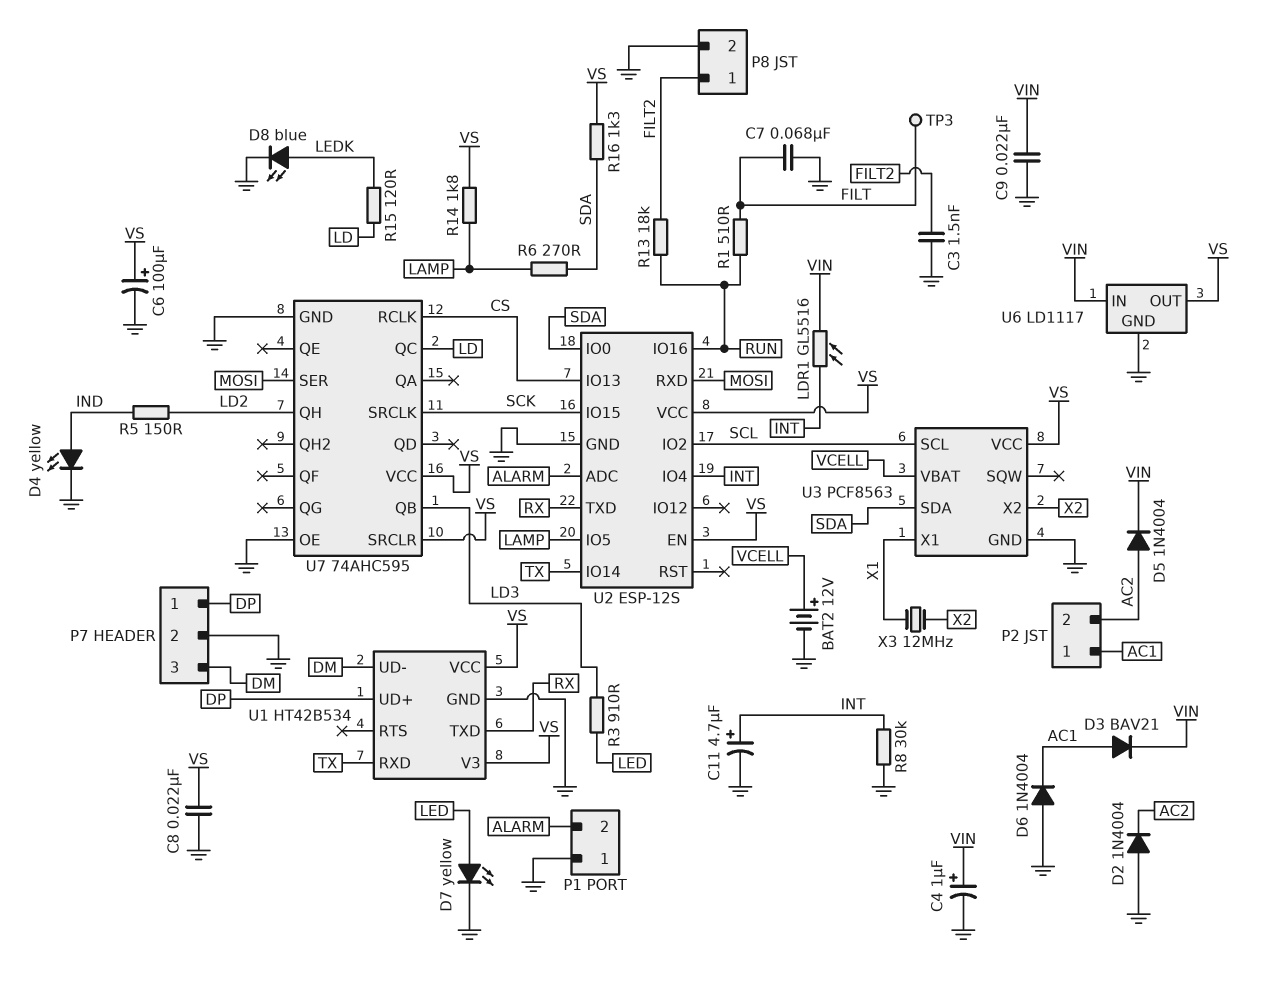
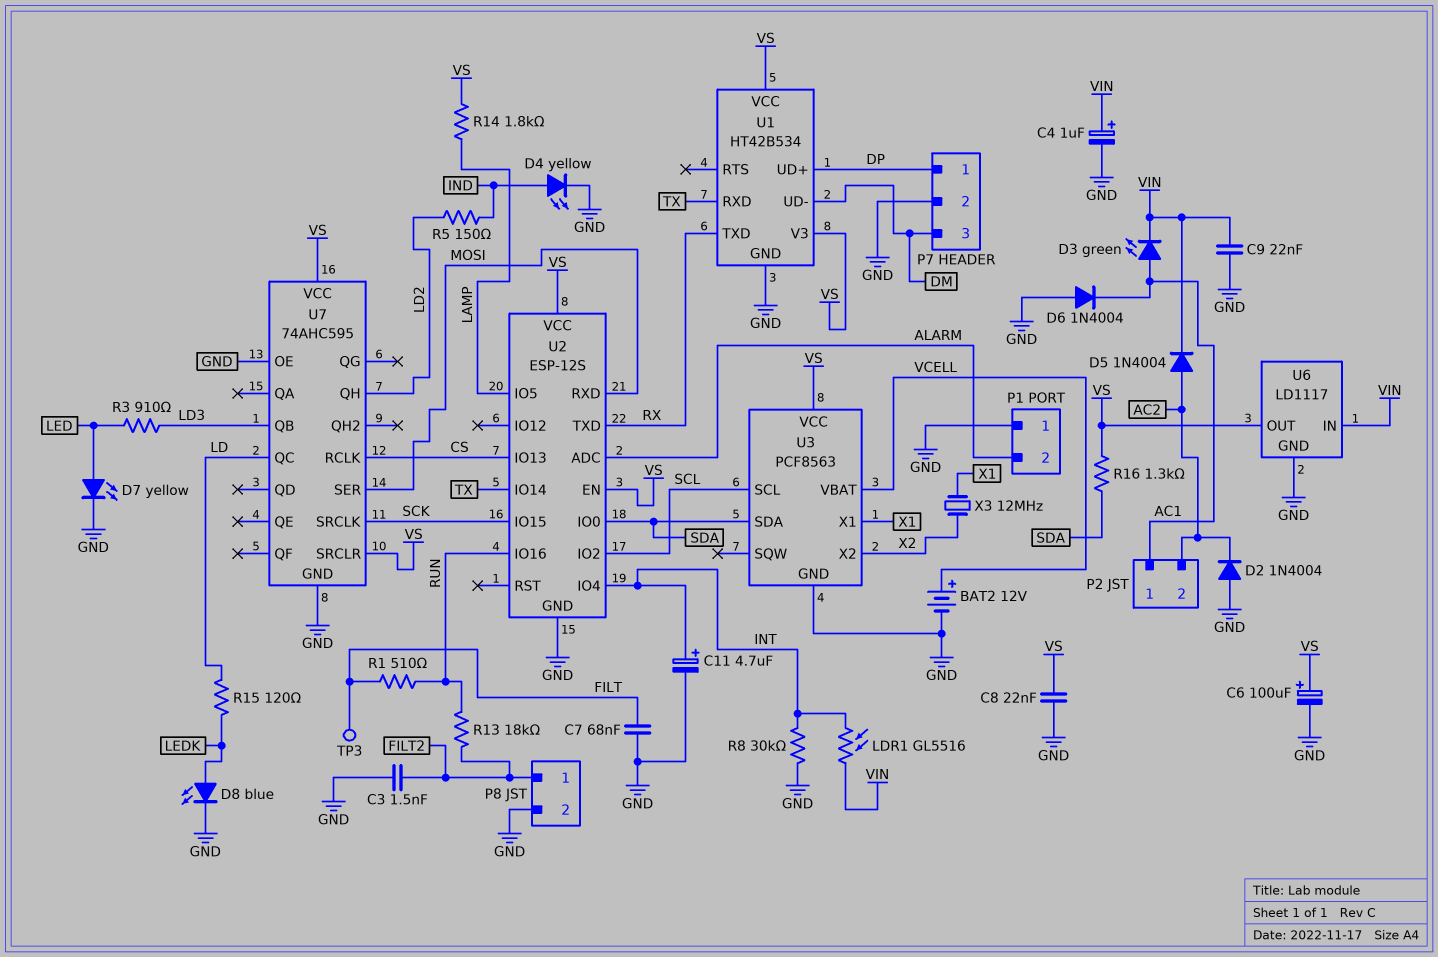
D3: diode BAV21 (A AC1, K VIN) -> LED green (A AC1, K VIN)
R6: 270 (LAMP, SDA) -> none

